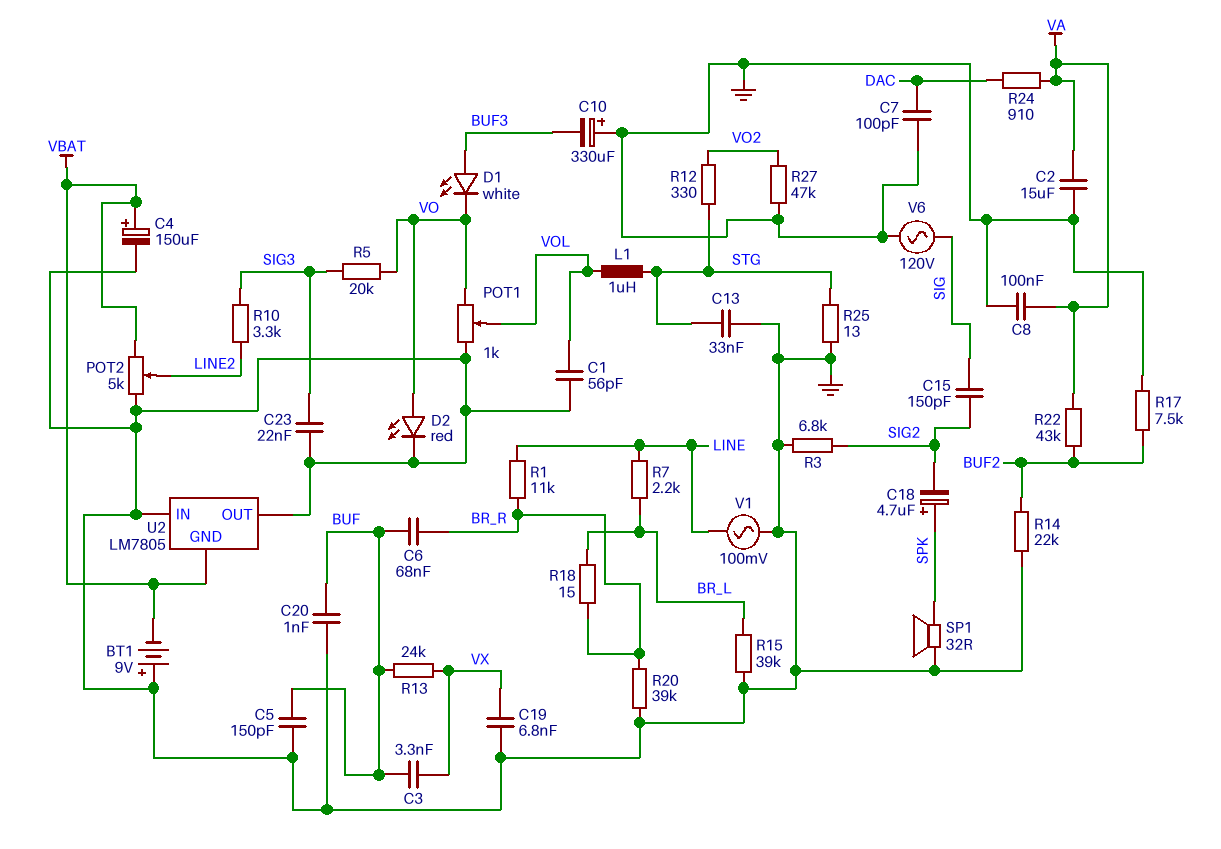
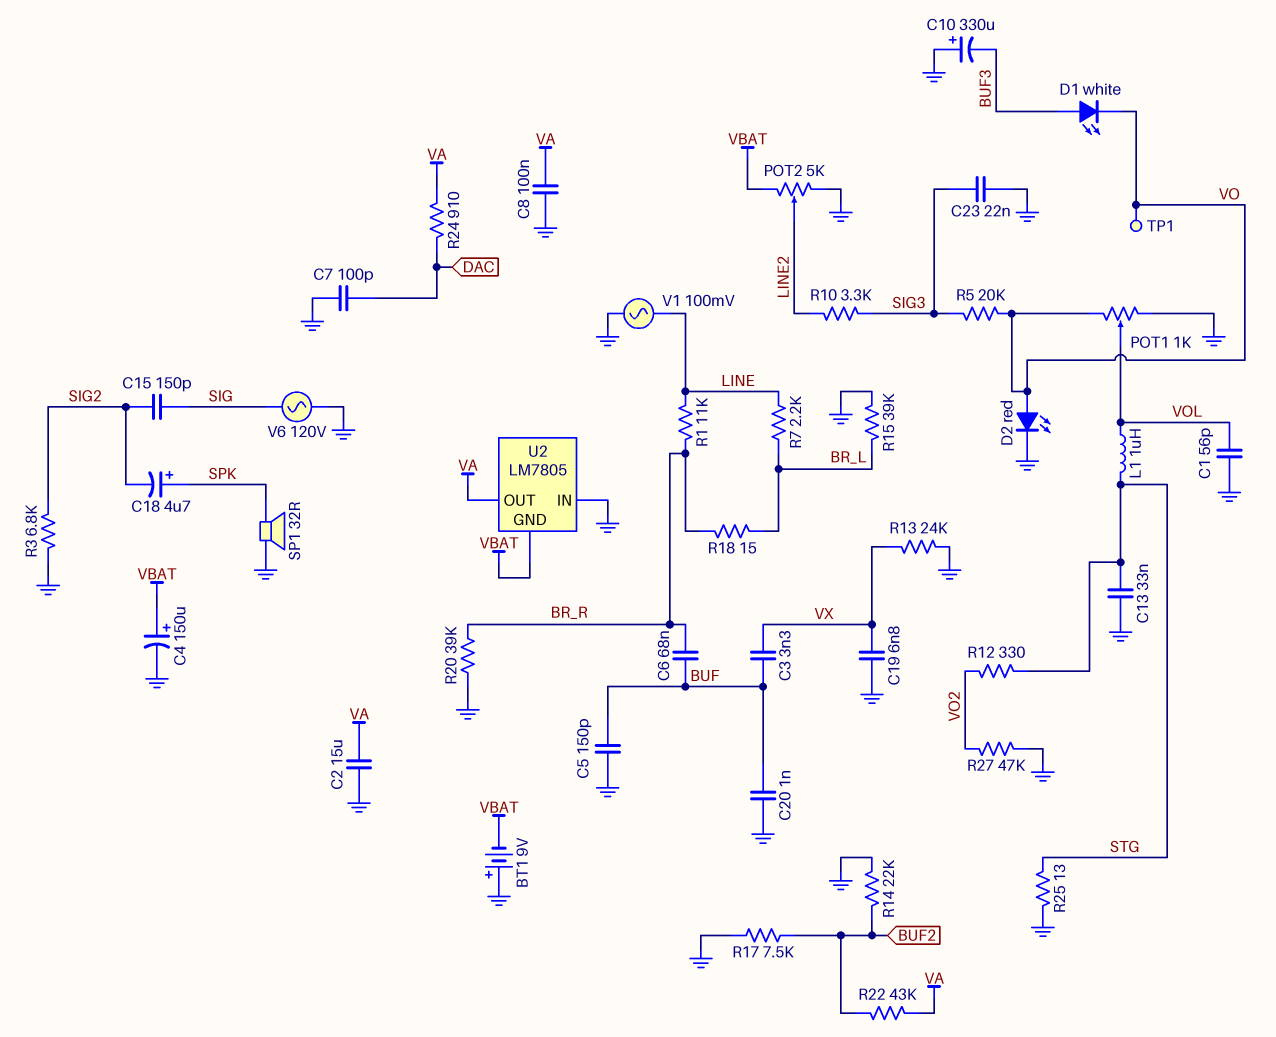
R13: 24k (BUF, VX) -> 24k (GND, VX)
TP1: none -> test point (VO)
U2 pin OUT: GND -> VA

